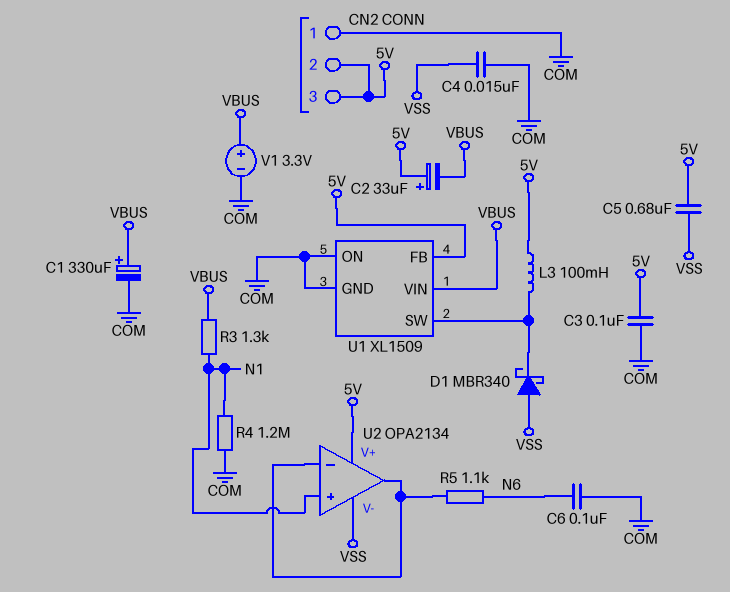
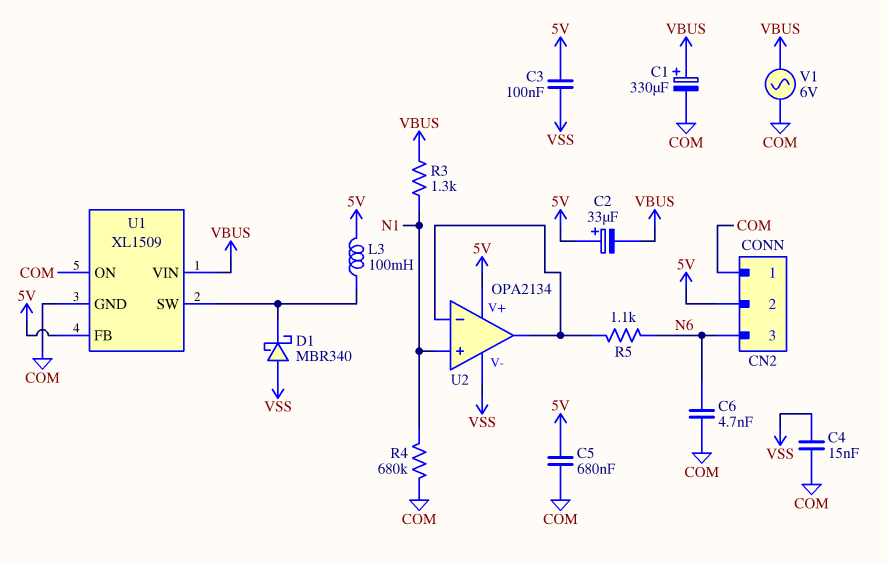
C3: 100nF (5V, COM) -> 100nF (5V, VSS)
C5: 680nF (5V, VSS) -> 680nF (5V, COM)
C6: 100nF (COM, N6) -> 4.7nF (COM, N6)
CN2 pin 3: 5V -> N6
R4: 1.2M (COM, N1) -> 680k (COM, N1)
V1: 3.3V (plus VBUS, minus COM) -> AC 6V (COM, VBUS)

